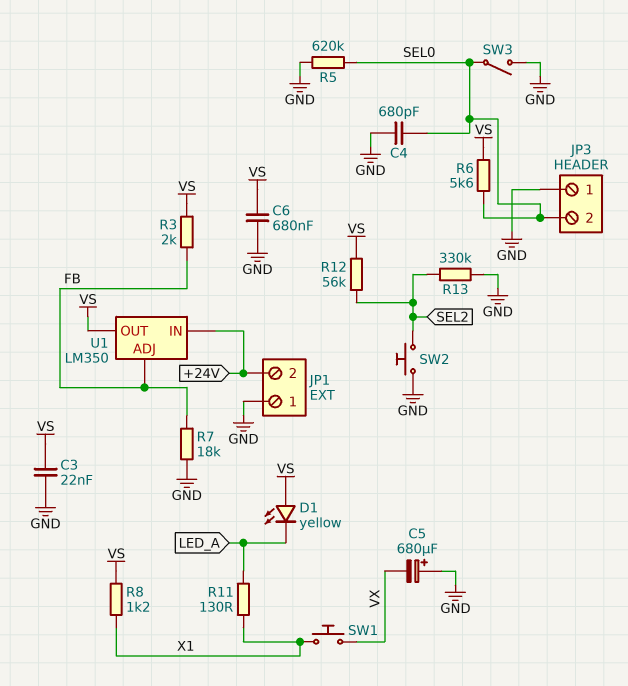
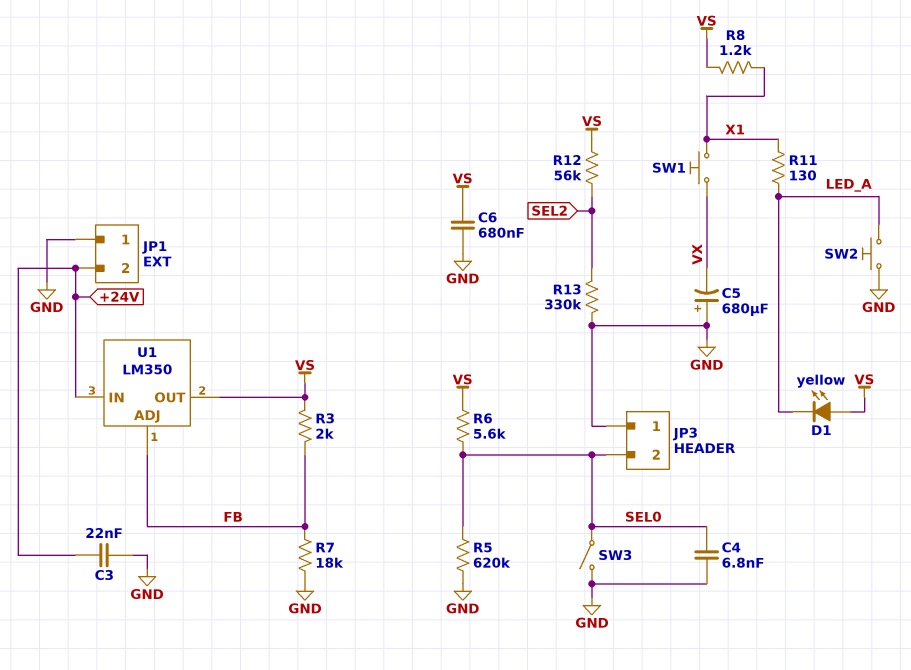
C3: 22nF (GND, VS) -> 22nF (+24V, GND)
C4: 680pF (GND, SEL0) -> 6.8nF (GND, SEL0)
SW2: button (GND, SEL2) -> button (GND, LED_A)

